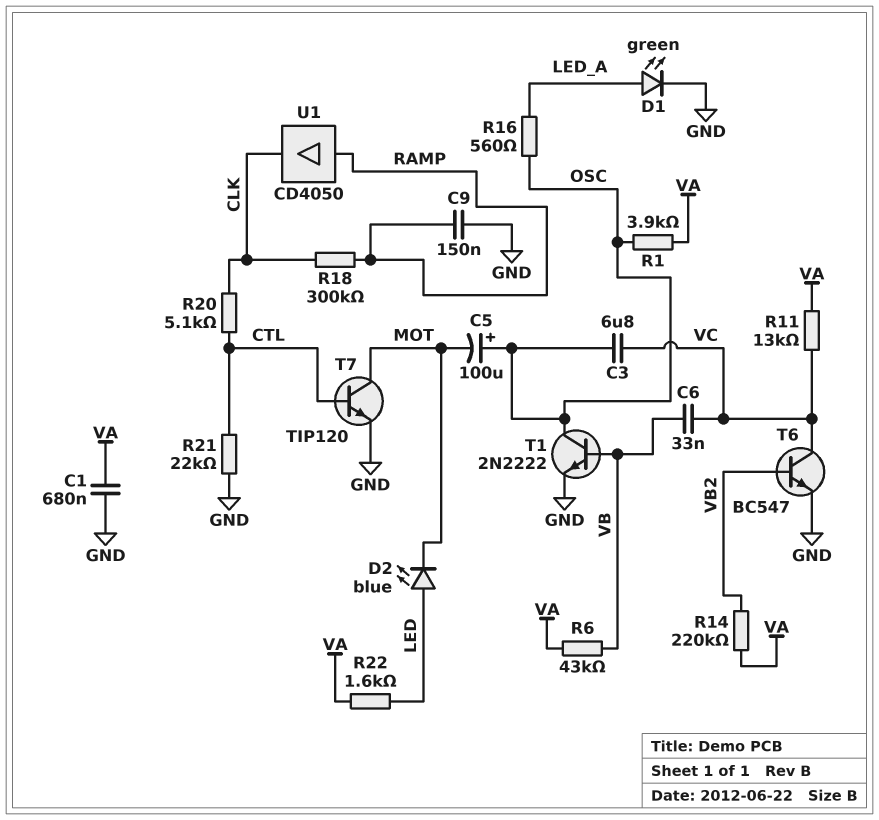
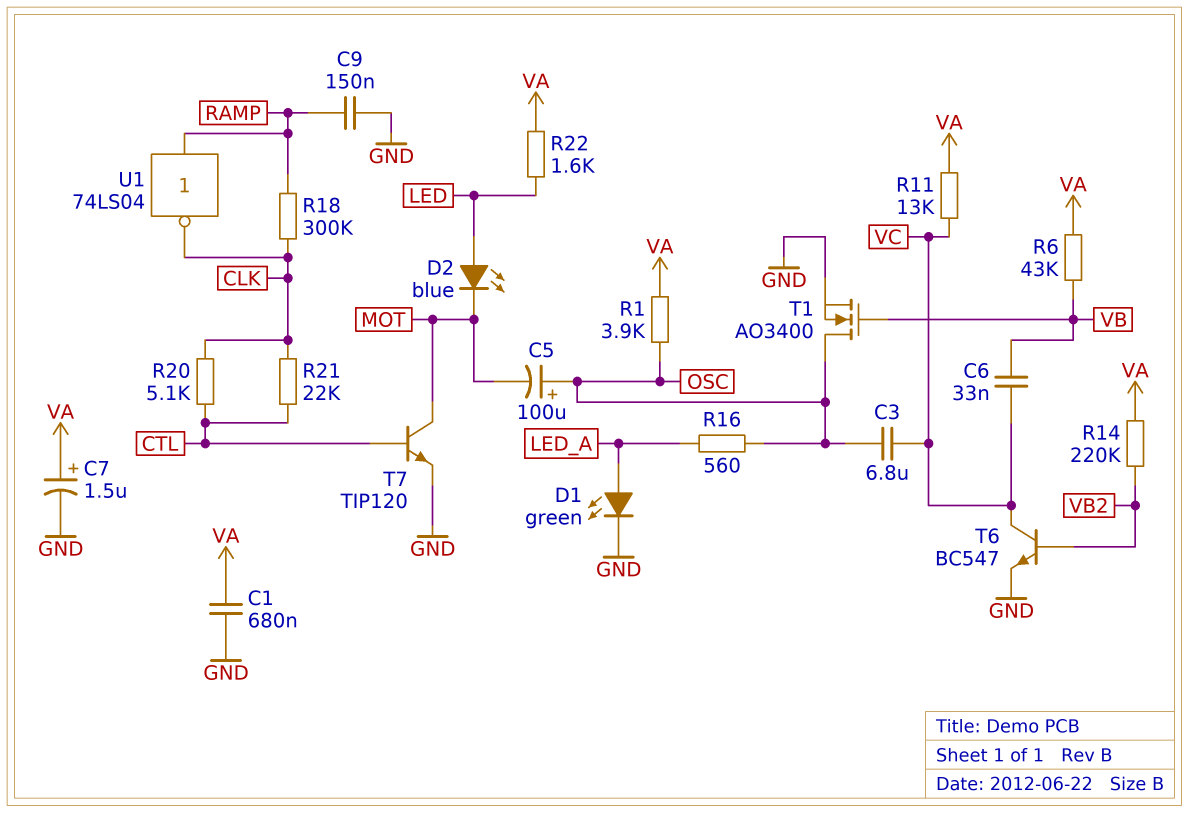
C7: none -> 1.5uF (plus VA, minus GND)
R21: 22k (CTL, GND) -> 22k (CLK, CTL)
T1: NPN 2N2222 (B VB, C OSC, E GND) -> NMOS AO3400 (G VB, D OSC, S GND)
U1: buffer CD4050 (in RAMP, out CLK) -> NOT 74LS04 (in RAMP, out CLK)

